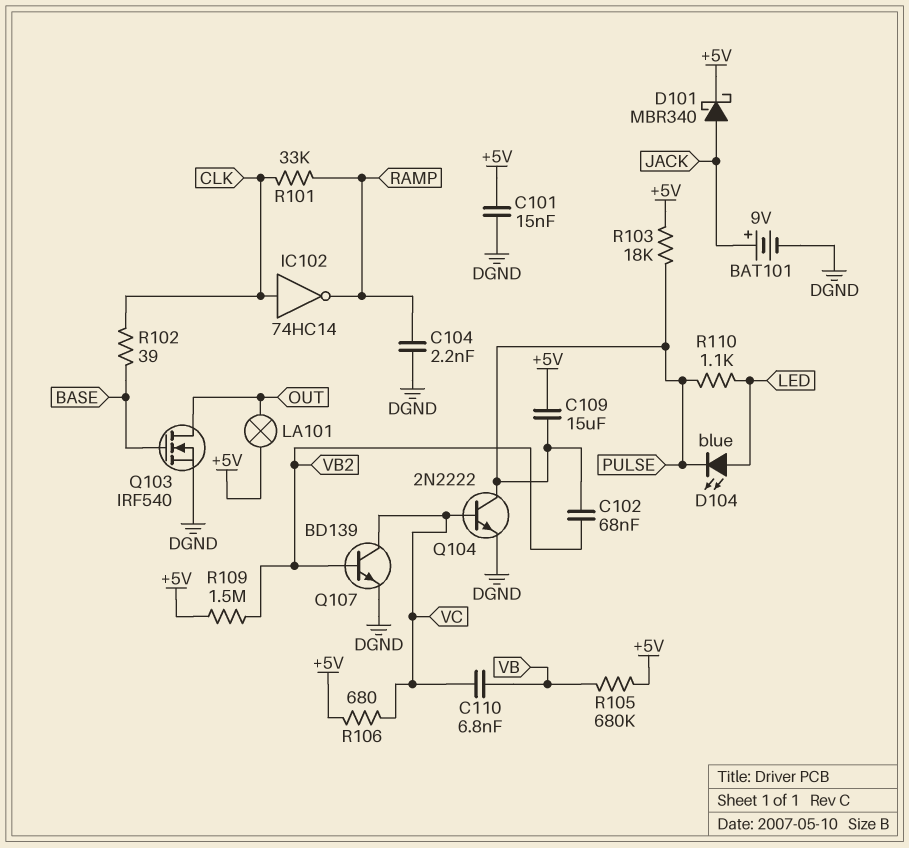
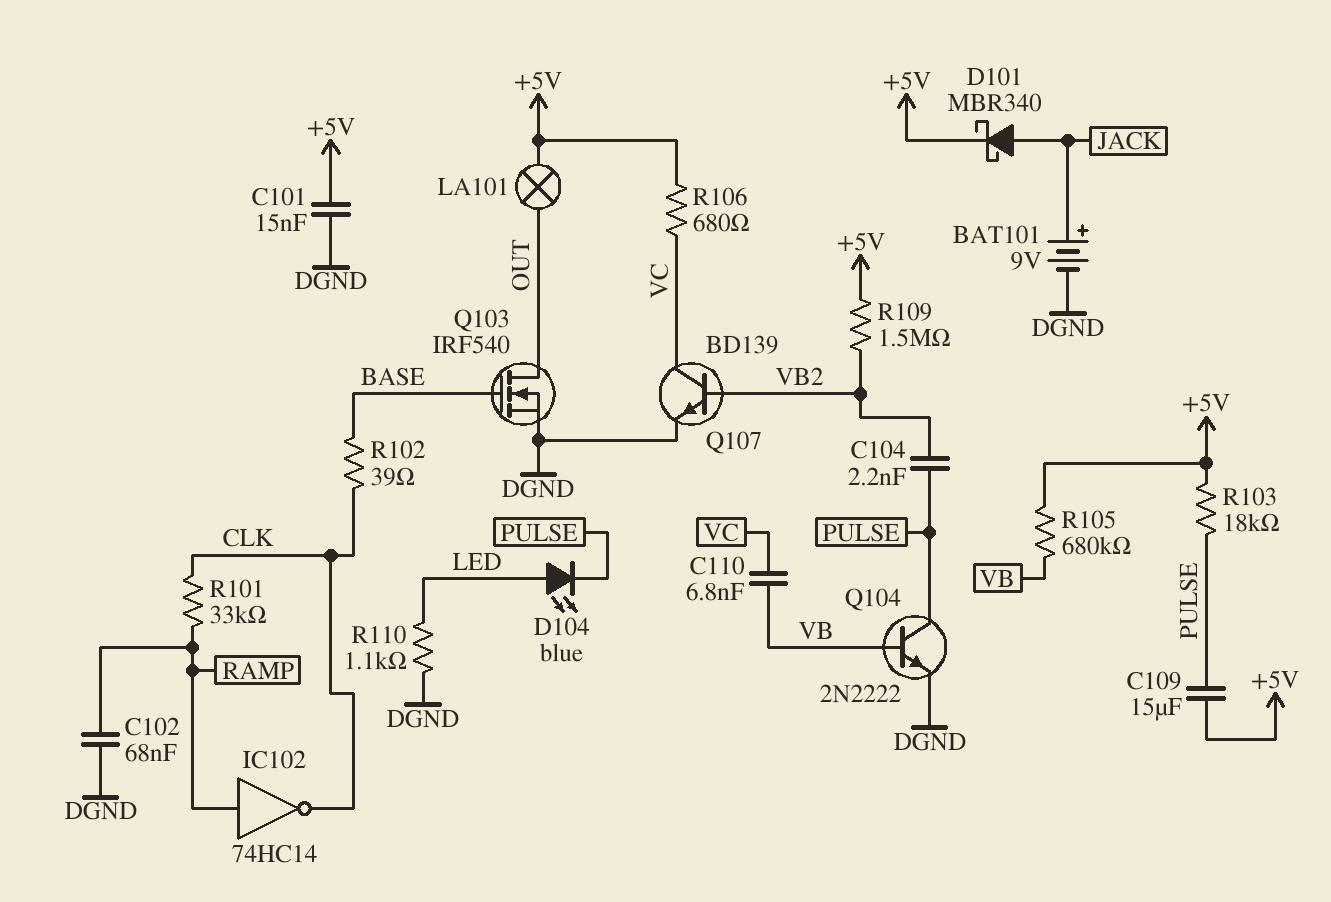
C102: 68nF (PULSE, VB2) -> 68nF (DGND, RAMP)
C104: 2.2nF (DGND, RAMP) -> 2.2nF (PULSE, VB2)
IC102: NOT 74HC14 (in CLK, out RAMP) -> NOT 74HC14 (in RAMP, out CLK)
Q104: NPN 2N2222 (B VC, C PULSE, E DGND) -> NPN 2N2222 (B VB, C PULSE, E DGND)
R110: 1.1k (LED, PULSE) -> 1.1k (DGND, LED)

